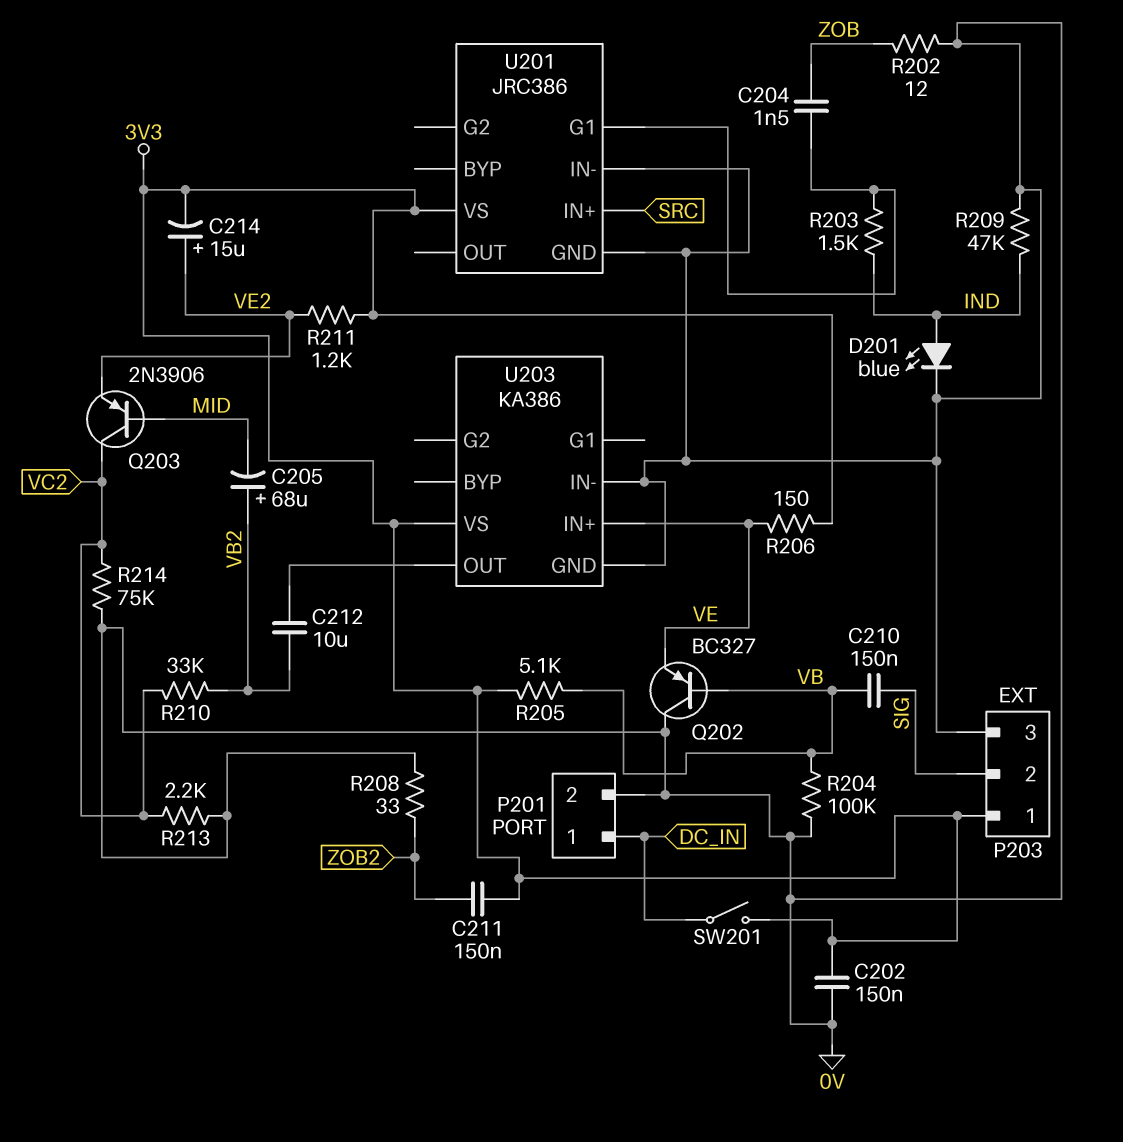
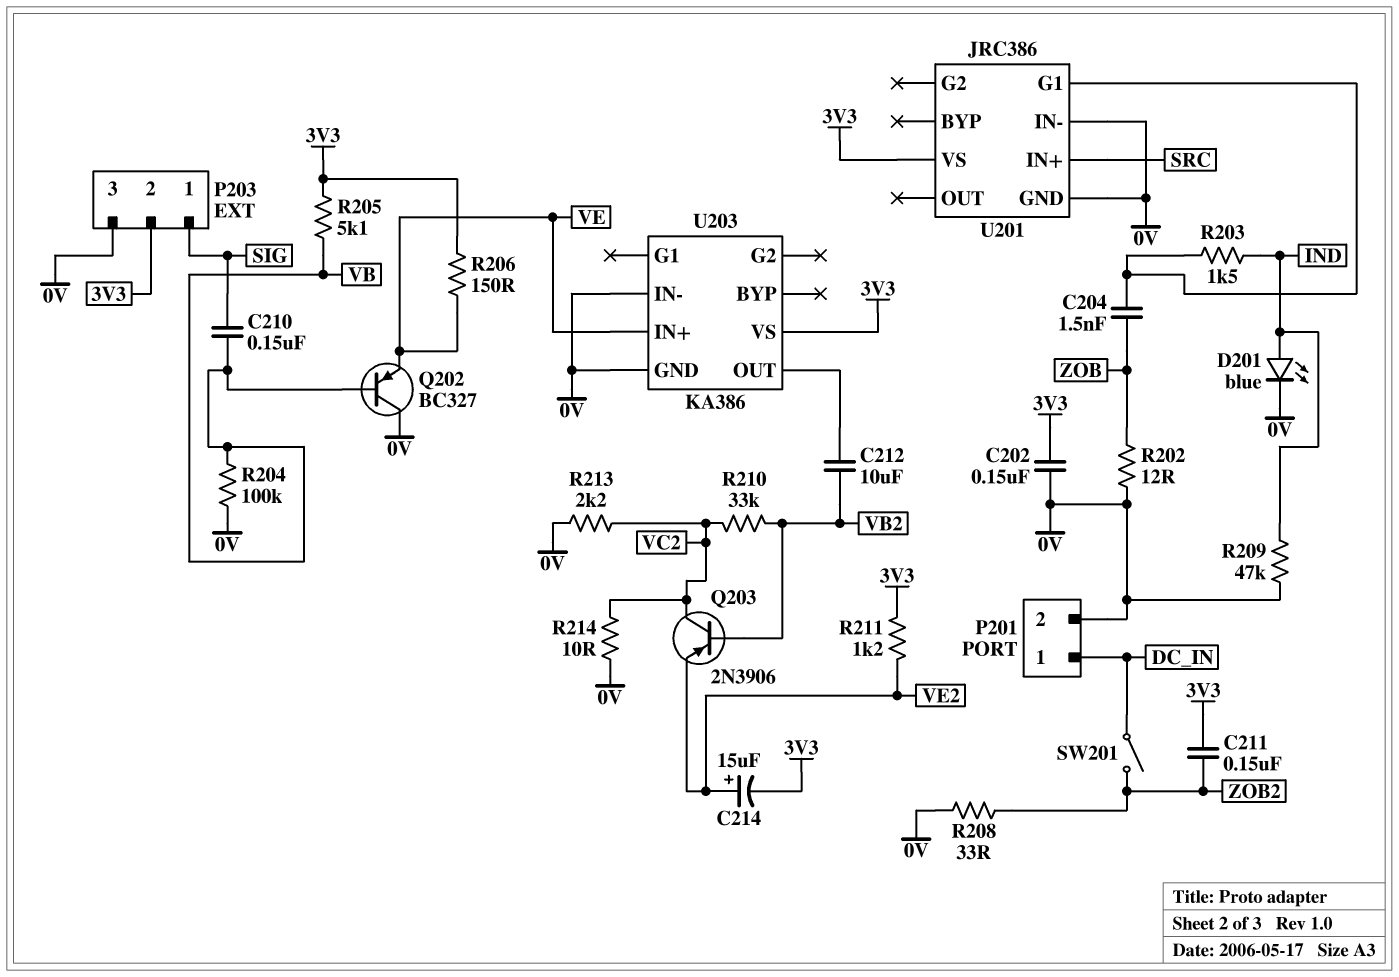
C205: 68uF (plus VB2, minus MID) -> none
P203 pin 1: 3V3 -> SIG
P203 pin 2: SIG -> 3V3
Q203: PNP 2N3906 (B MID, C VC2, E VE2) -> PNP 2N3906 (B VB2, C VC2, E VE2)
R214: 75k (0V, VC2) -> 10 (0V, VC2)
SW201: switch (3V3, DC_IN) -> switch (DC_IN, ZOB2)

